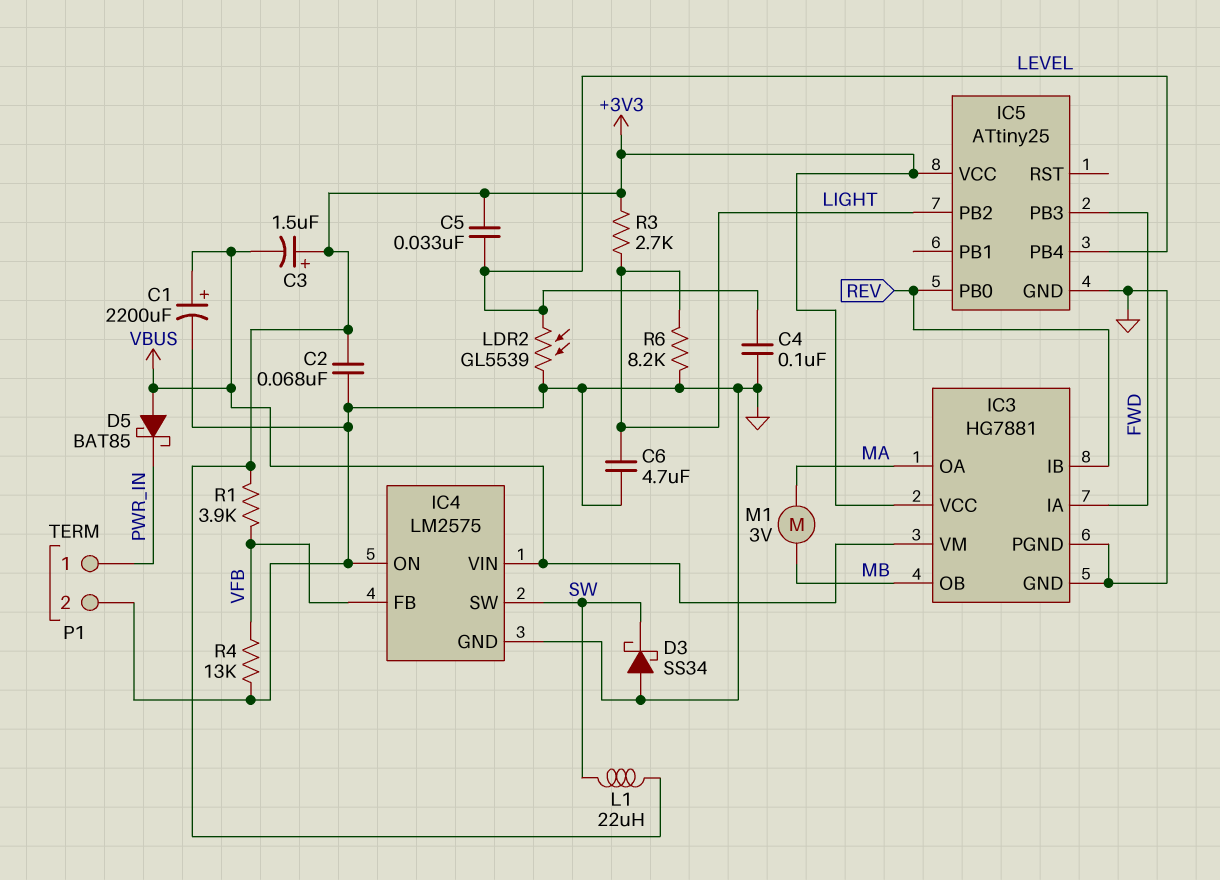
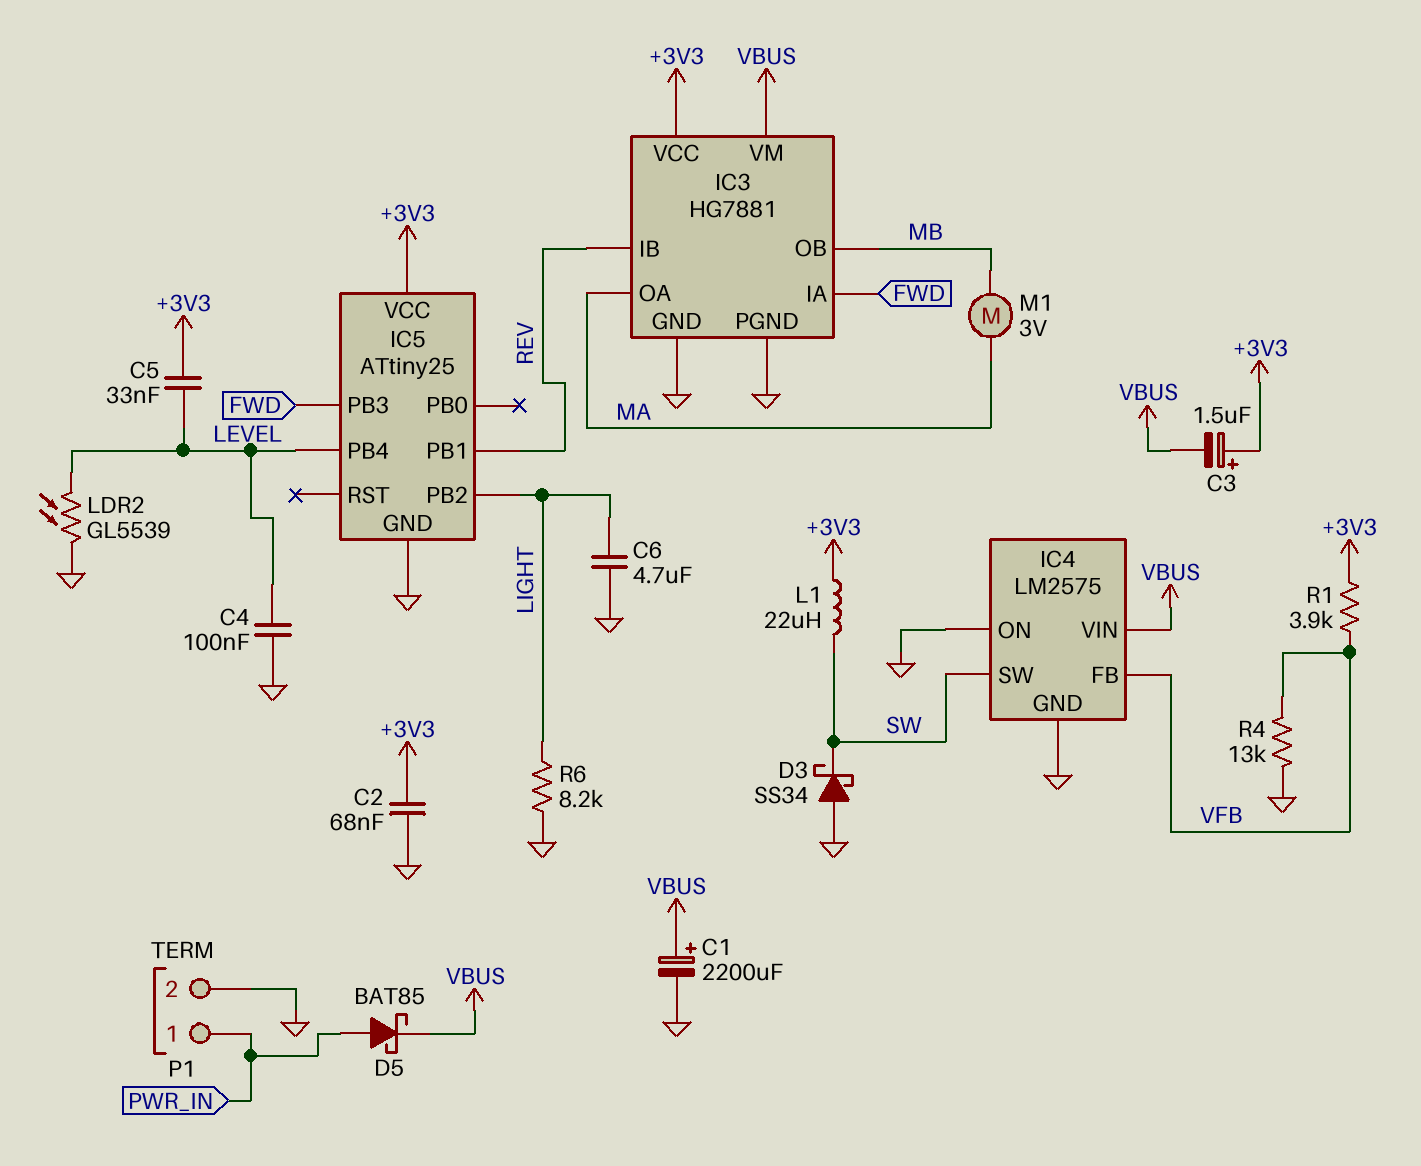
D5: schottky BAT85 (A VBUS, K PWR_IN) -> schottky BAT85 (A PWR_IN, K VBUS)
IC5 pin PB0: REV -> none
IC5 pin PB1: none -> REV
R3: 2.7k (+3V3, LIGHT) -> none

